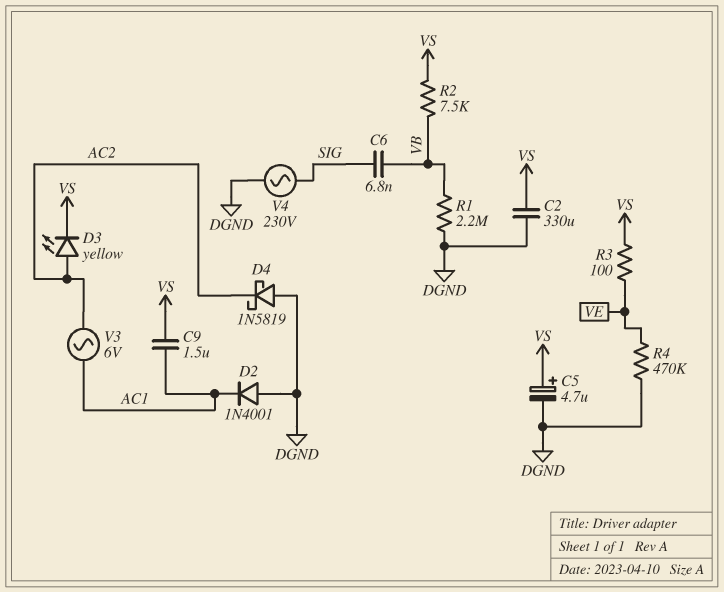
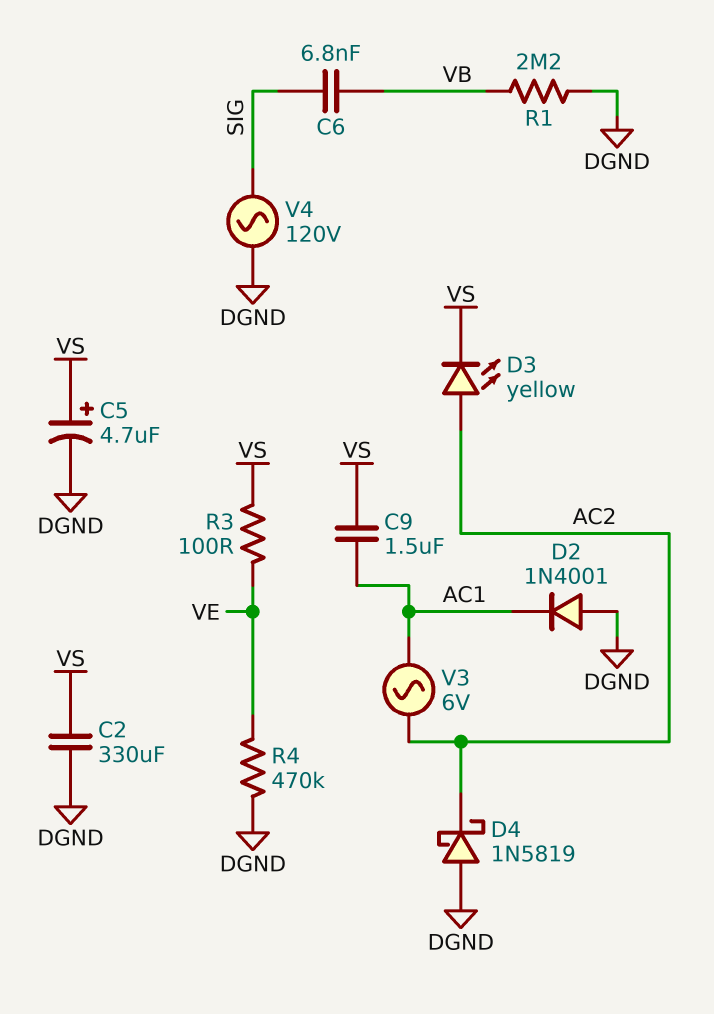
R2: 7.5k (VB, VS) -> none
V4: AC 230V (DGND, SIG) -> AC 120V (DGND, SIG)

